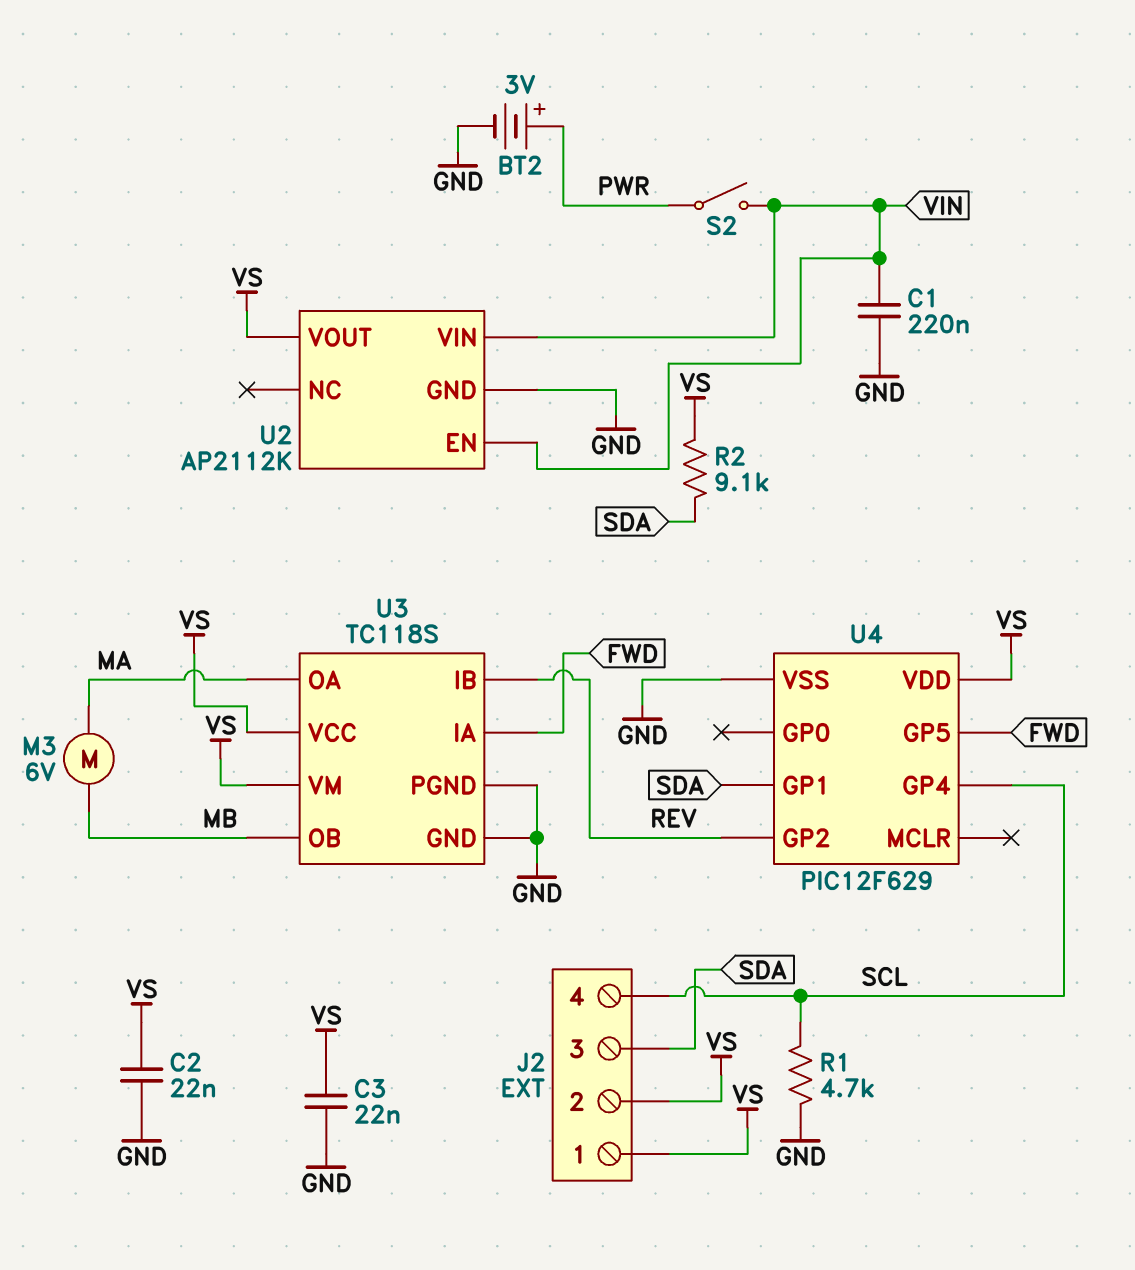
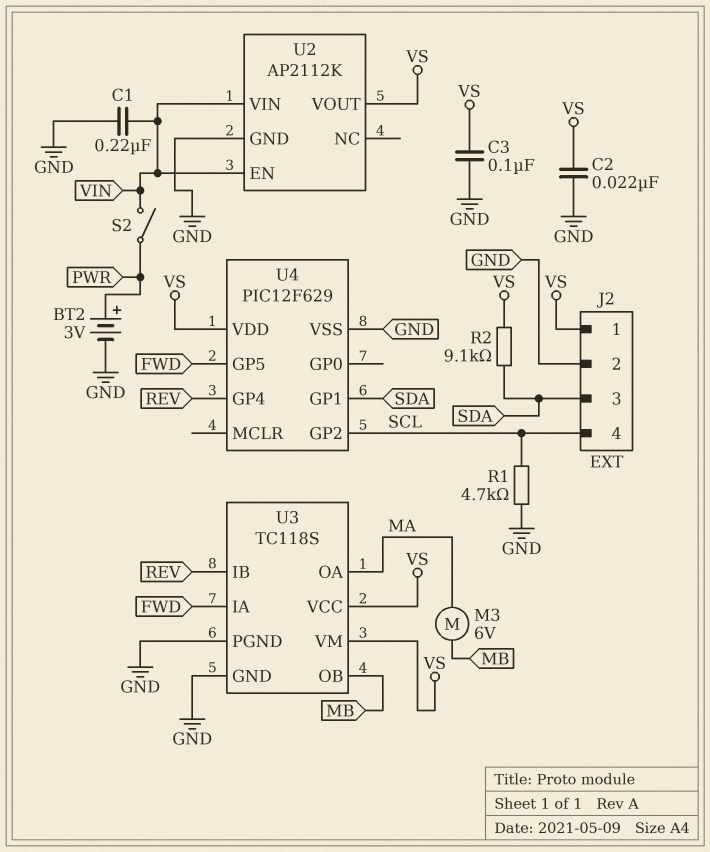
C3: 22nF (GND, VS) -> 100nF (GND, VS)
J2 pin 2: VS -> GND
U4 pin GP2: REV -> SCL
U4 pin GP4: SCL -> REV

